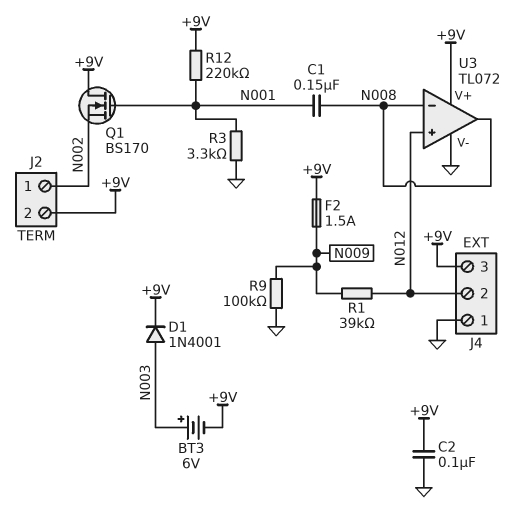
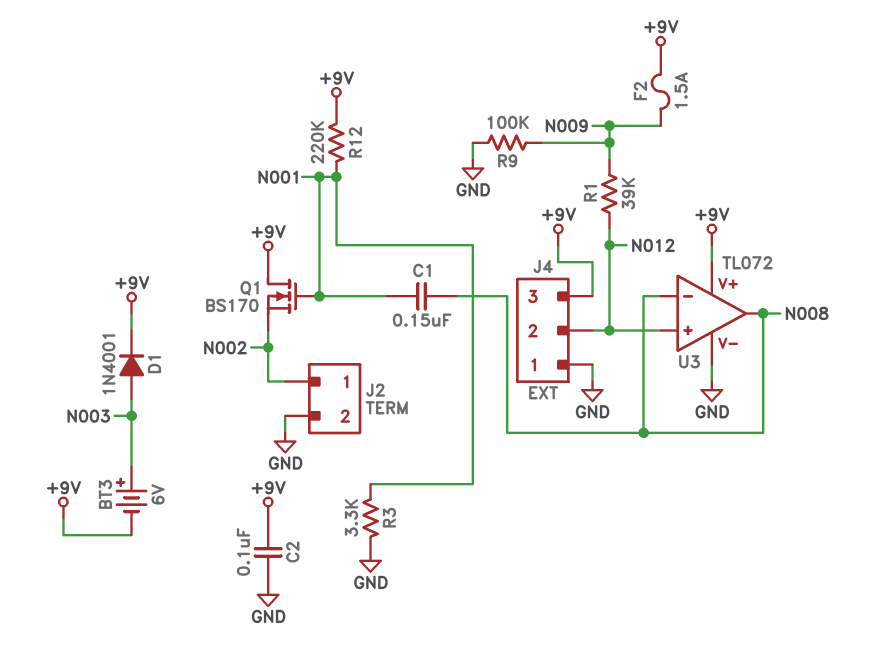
J2 pin 2: +9V -> GND

